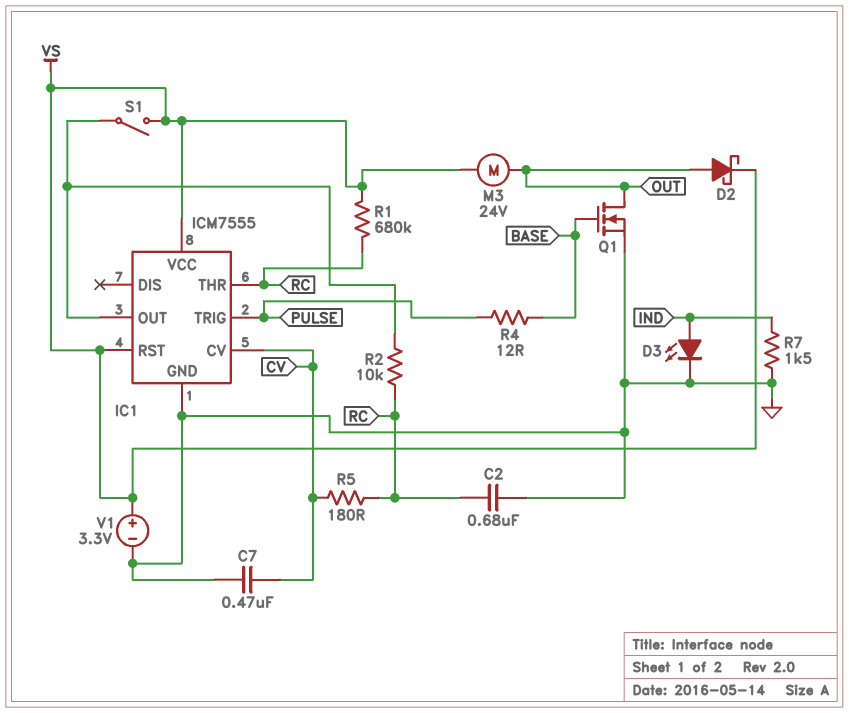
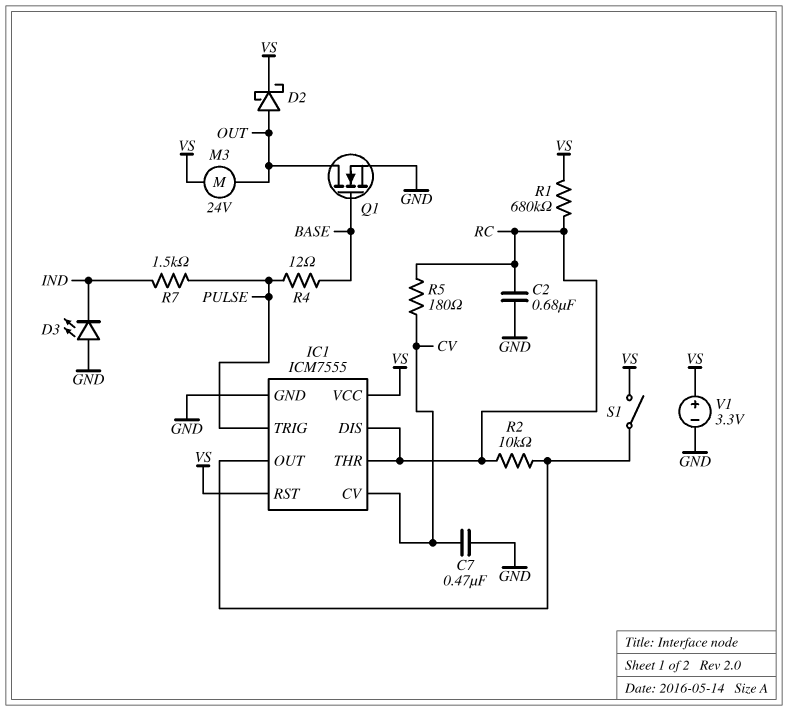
D3: LED (A IND, K GND) -> LED (A GND, K IND)
IC1 pin DIS: none -> RC
R7: 1.5k (GND, IND) -> 1.5k (IND, PULSE)

